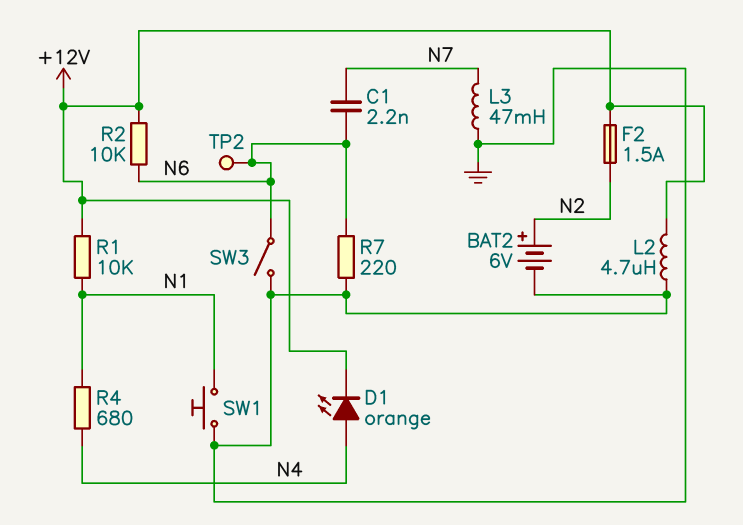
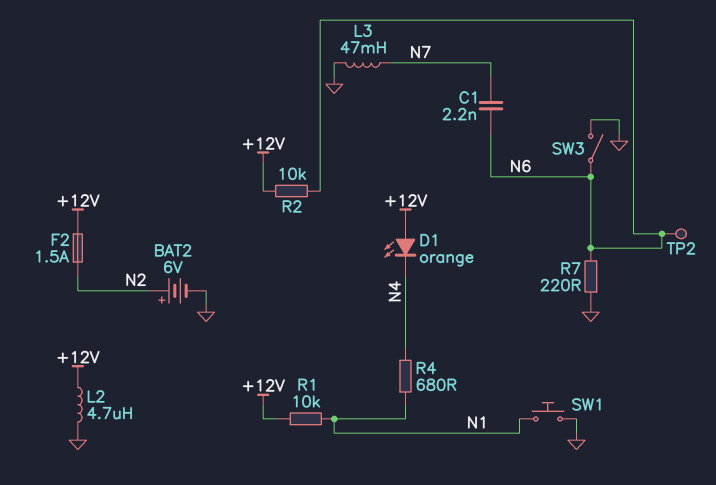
D1: LED orange (A N4, K +12V) -> LED orange (A +12V, K N4)

